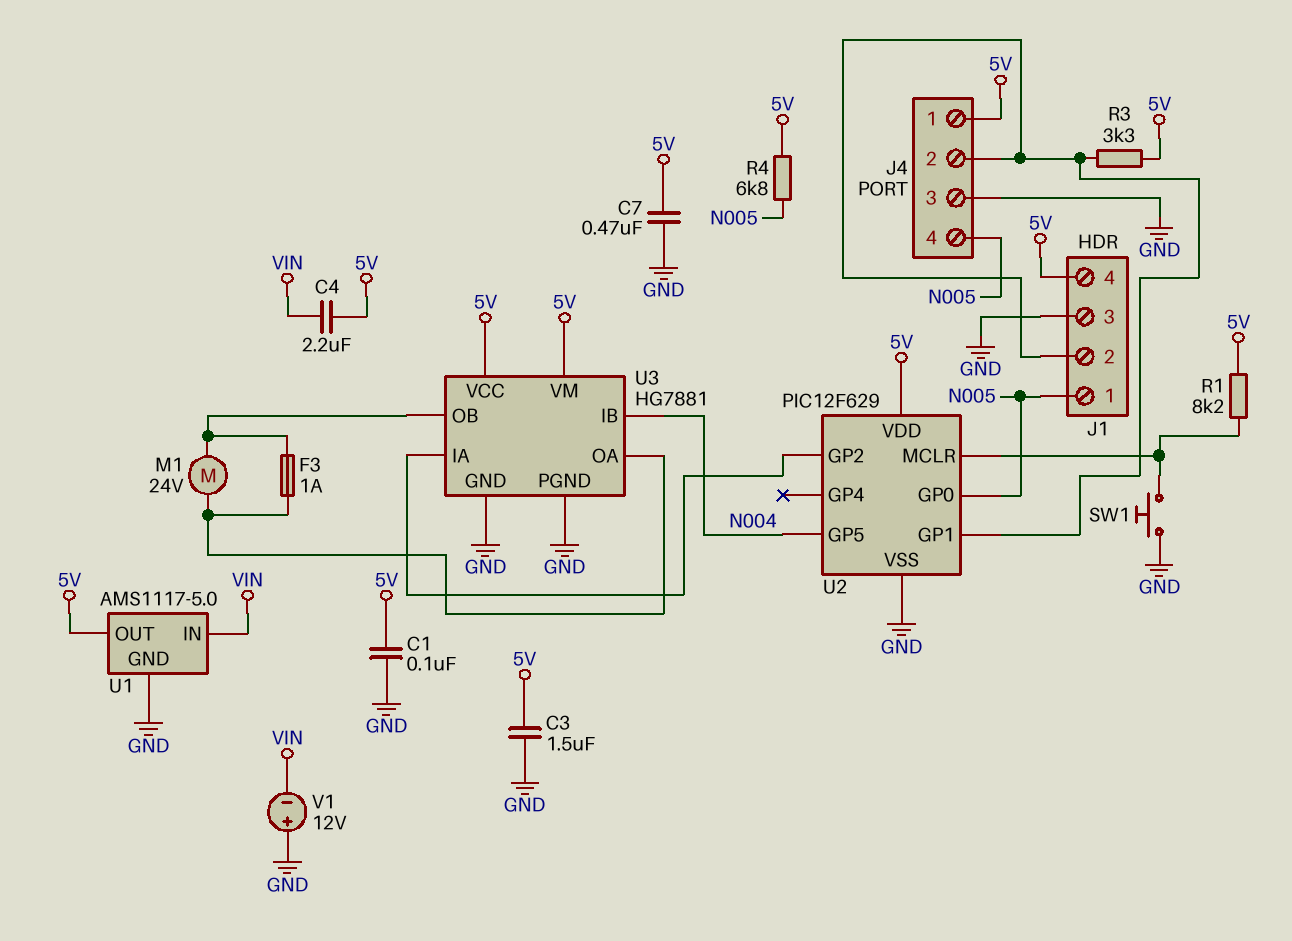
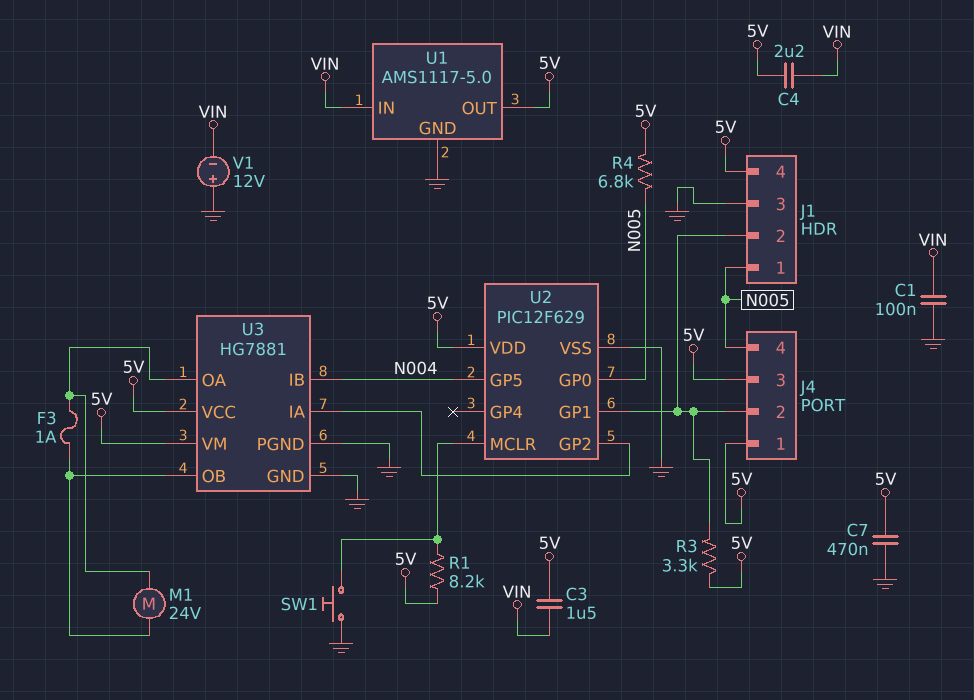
C1: 100nF (5V, GND) -> 100nF (GND, VIN)
C3: 1.5uF (5V, GND) -> 1.5uF (5V, VIN)
J4 pin 3: GND -> 5V

